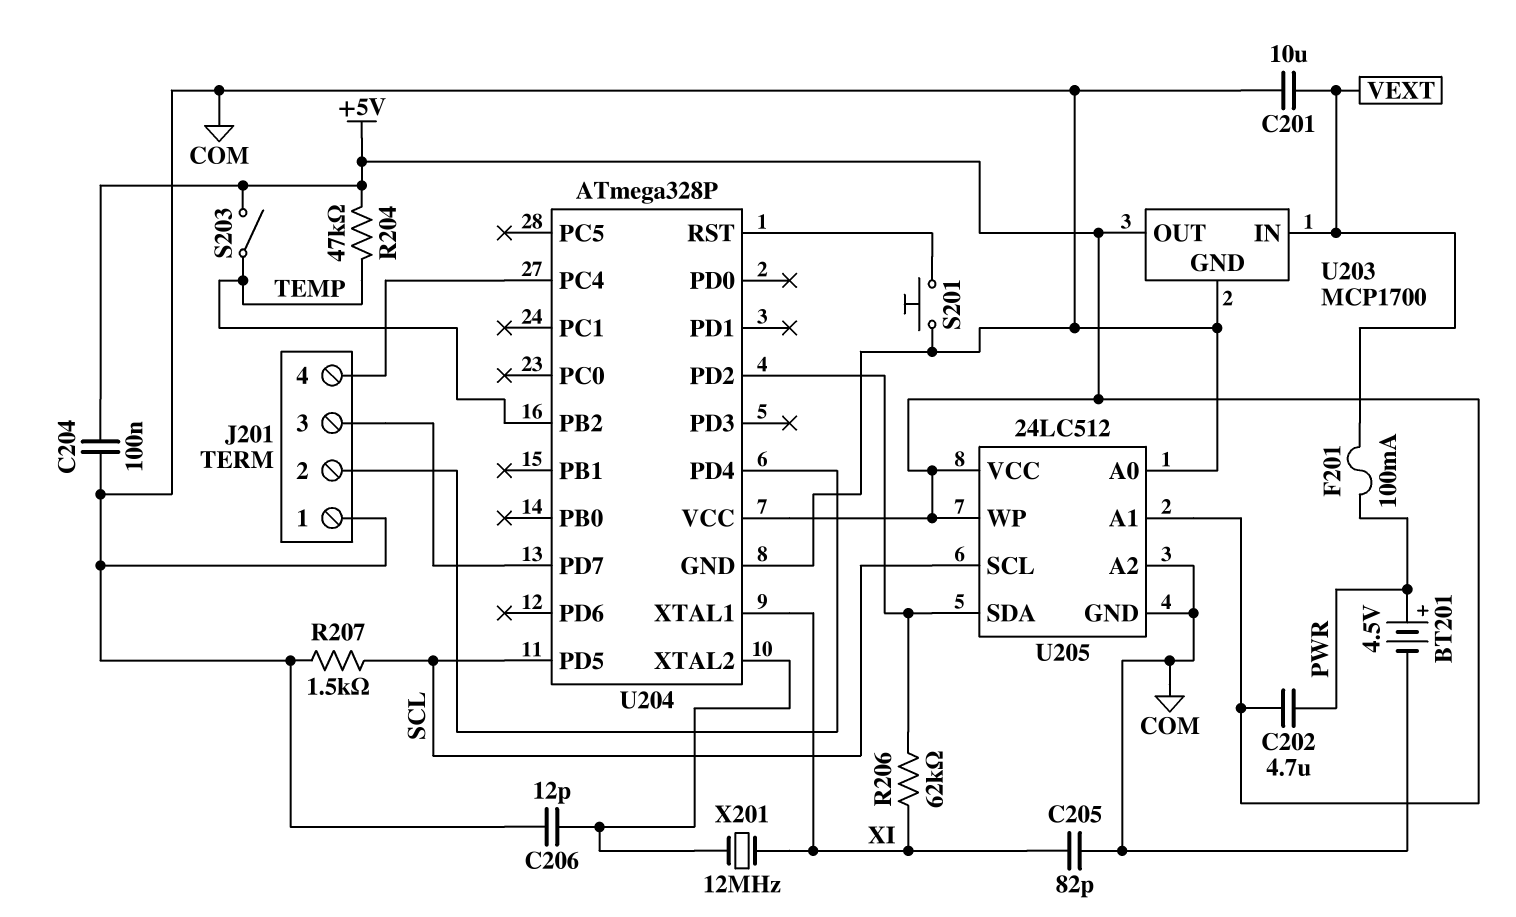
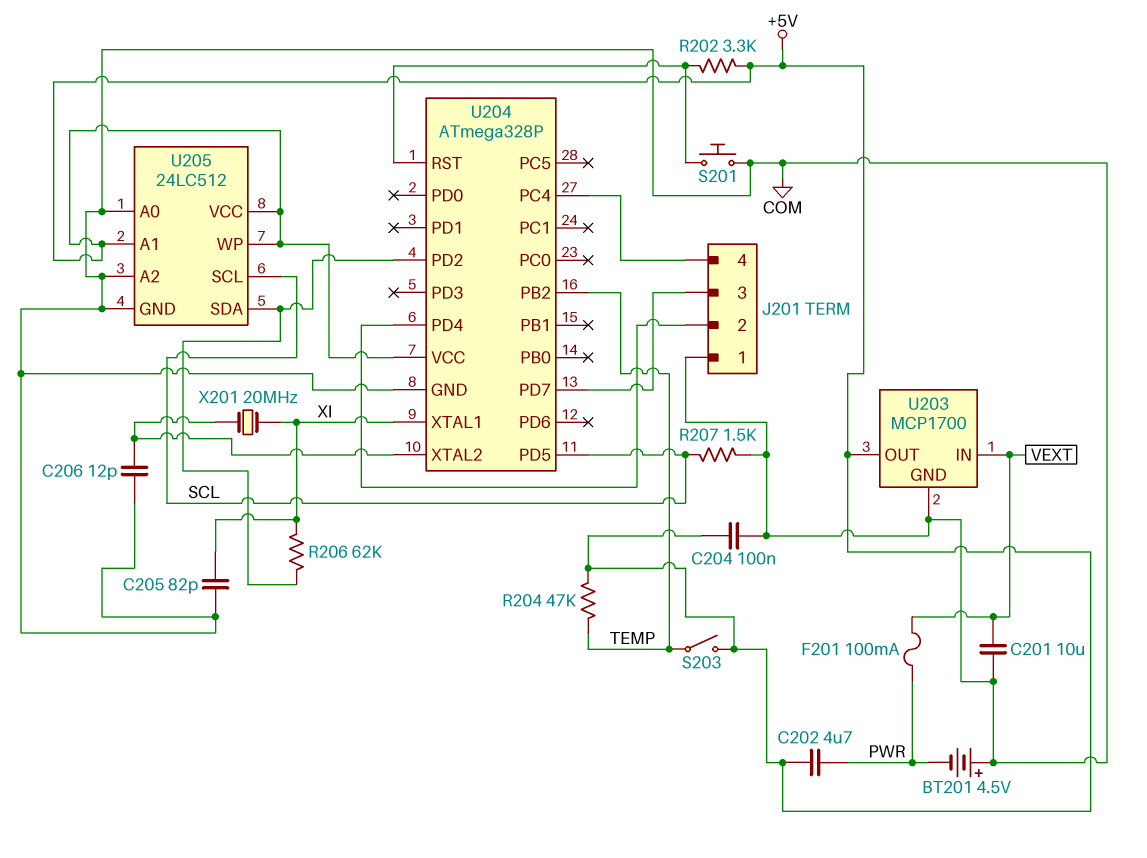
BT201: 4.5V (plus PWR, minus COM) -> 4.5V (plus COM, minus PWR)
R202: none -> 3.3k (+5V, U204/RST)
X201: 12MHz (U204/XTAL2, XI) -> 20MHz (U204/XTAL2, XI)

